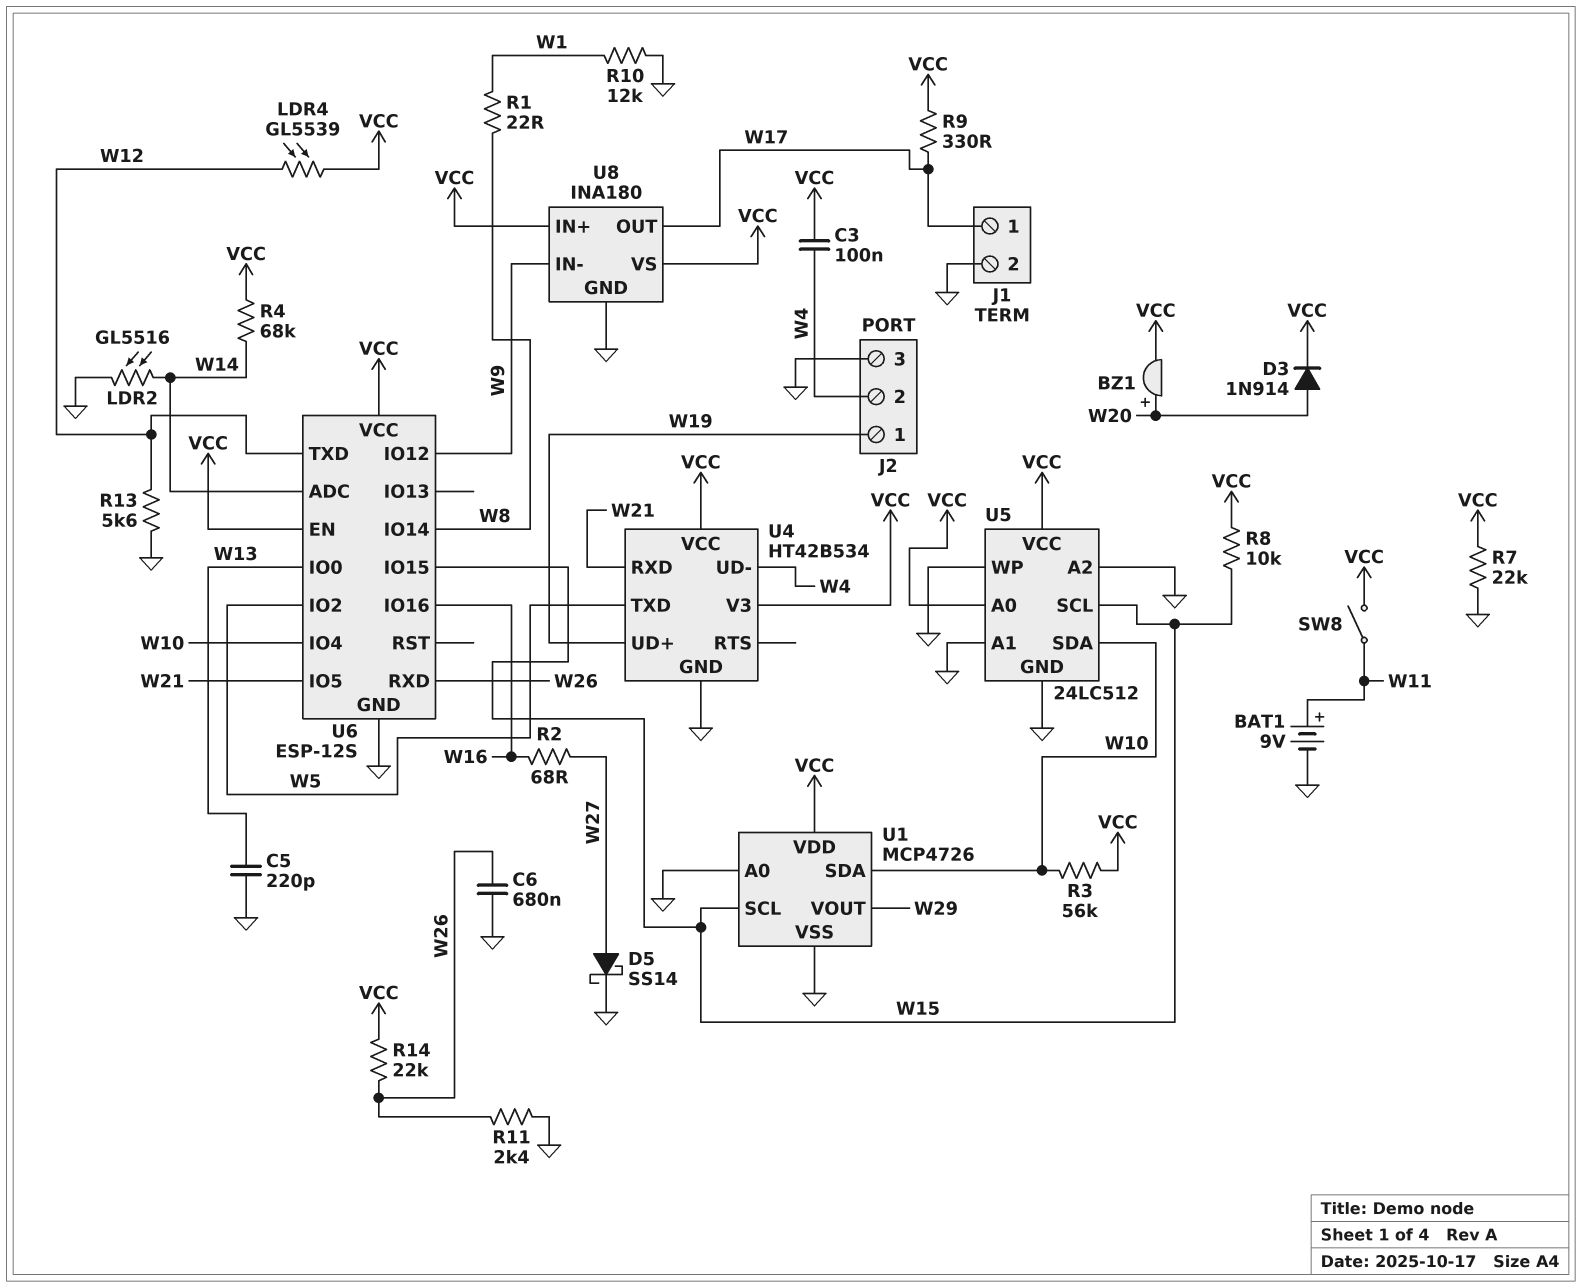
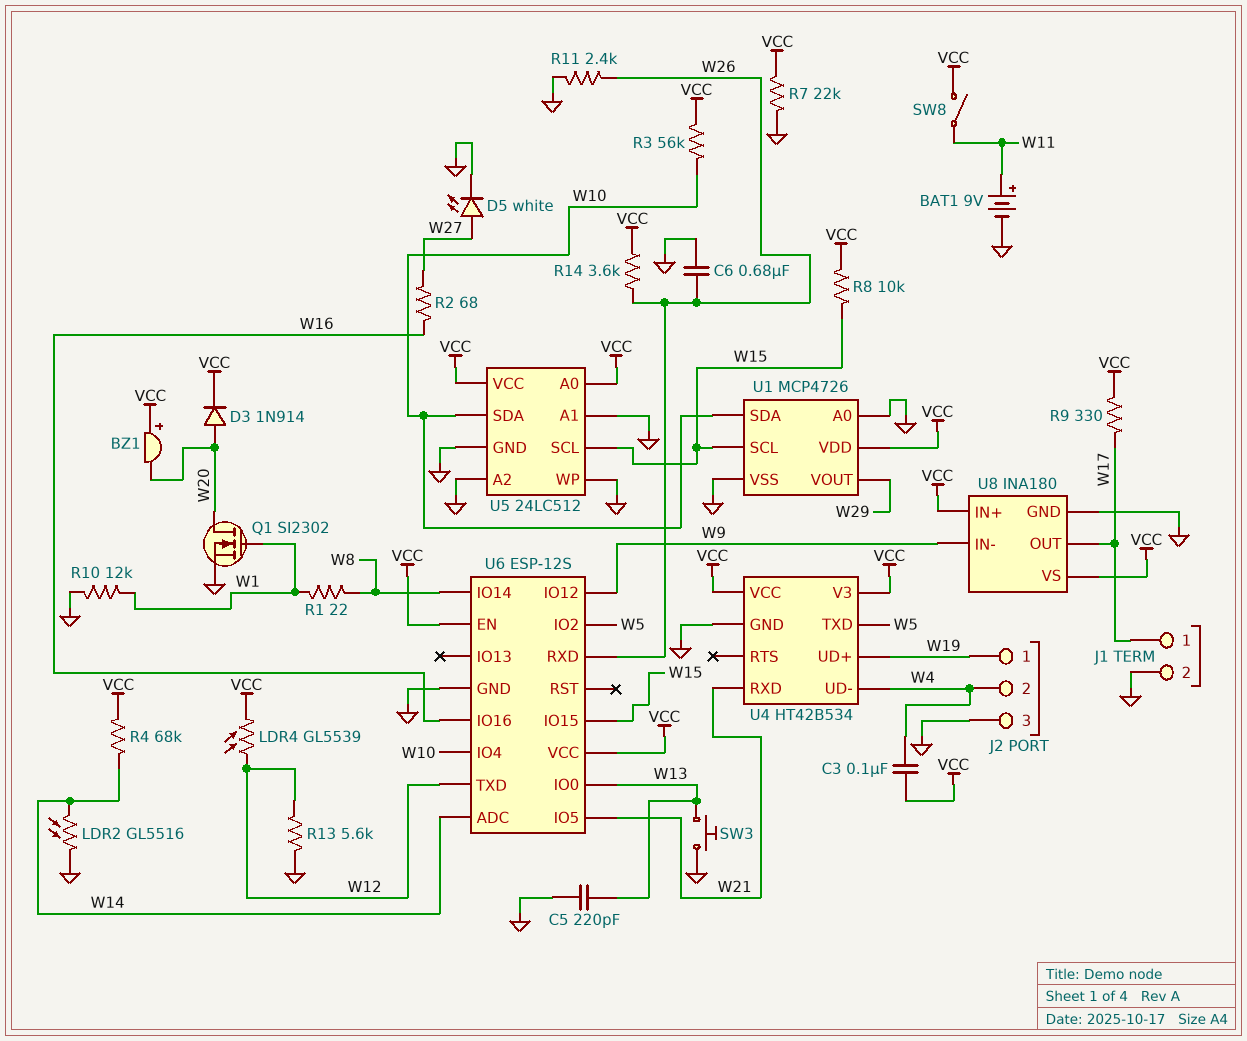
BZ1: buzzer (plus W20, minus VCC) -> buzzer (plus VCC, minus W20)
D5: schottky SS14 (A W27, K GND) -> LED white (A W27, K GND)
Q1: none -> NMOS SI2302 (G W1, D W20, S GND)
R14: 22k (VCC, W26) -> 3.6k (VCC, W26)
SW3: none -> button (GND, W13)

